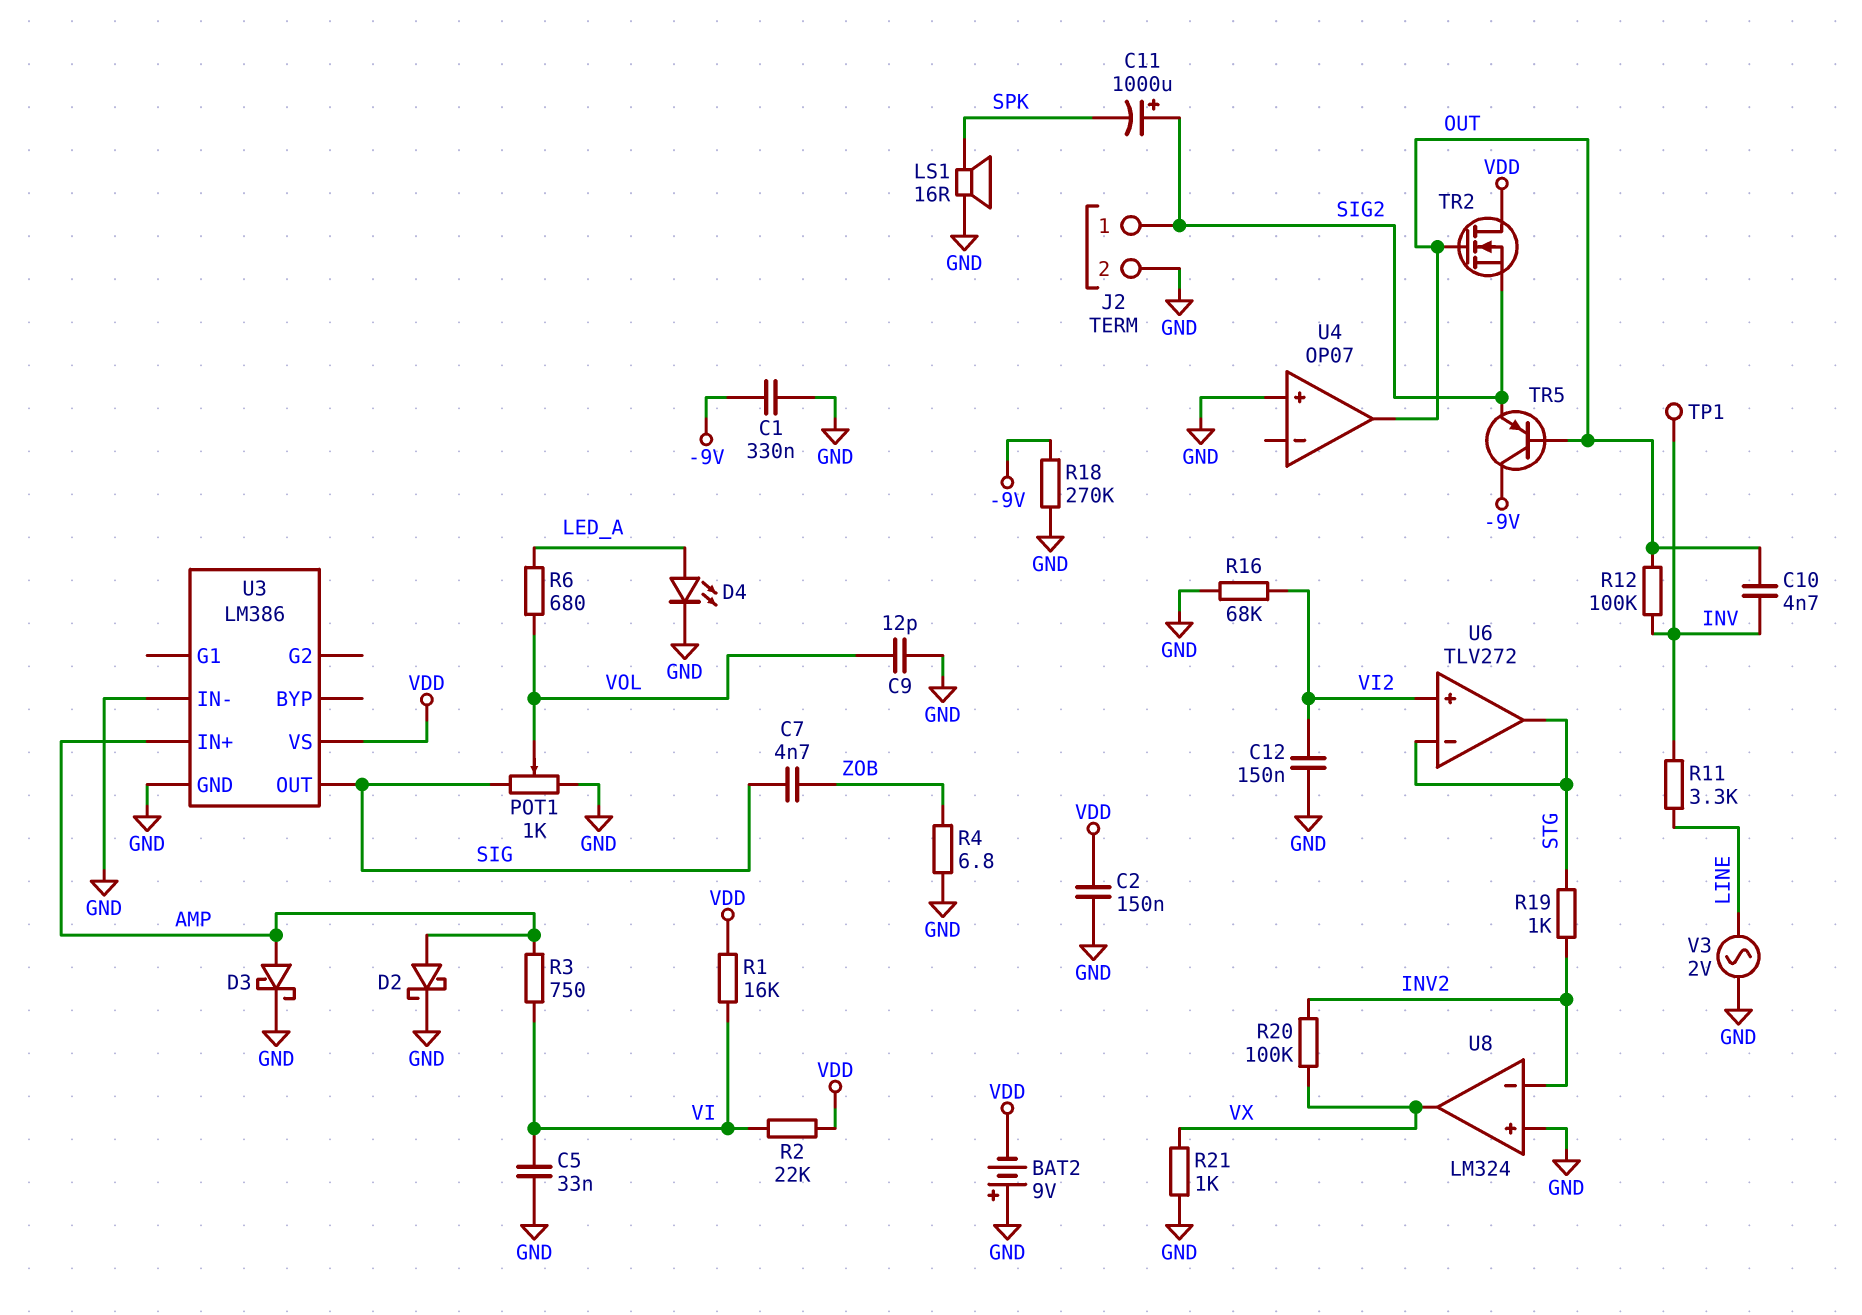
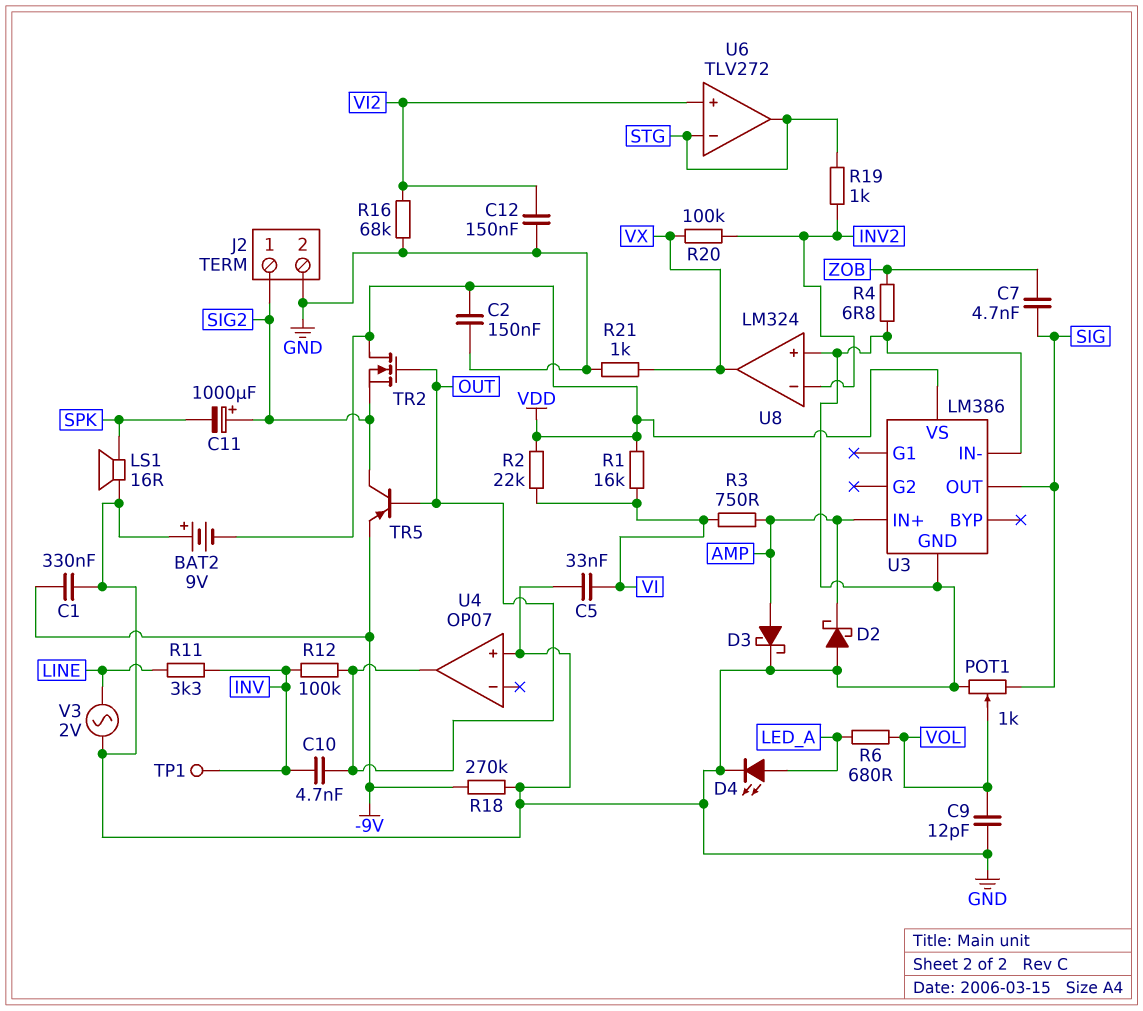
D2: schottky (A AMP, K GND) -> schottky (A GND, K AMP)
TR5: PNP (B OUT, C -9V, E SIG2) -> PNP (B OUT, C SIG2, E -9V)

